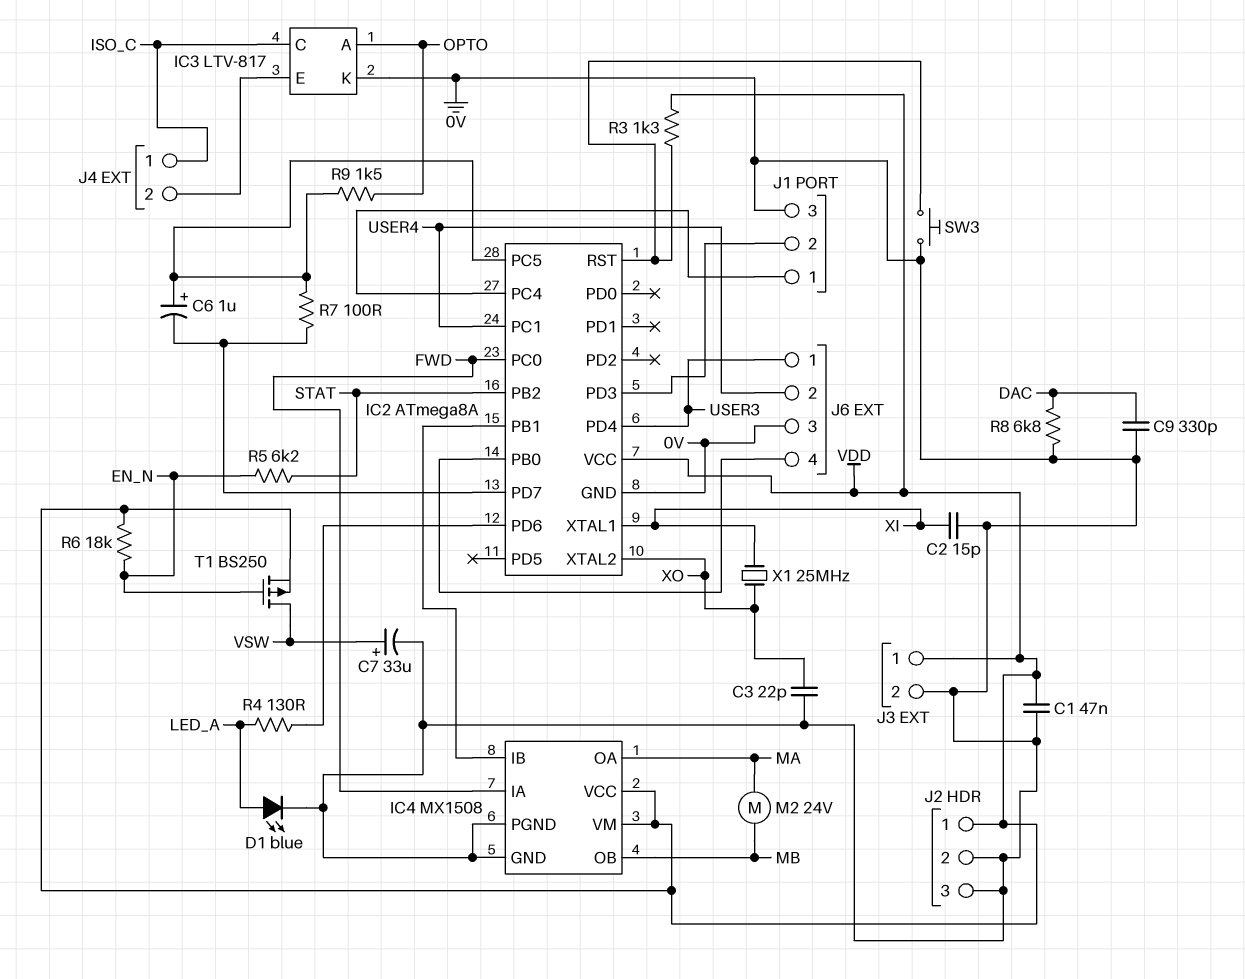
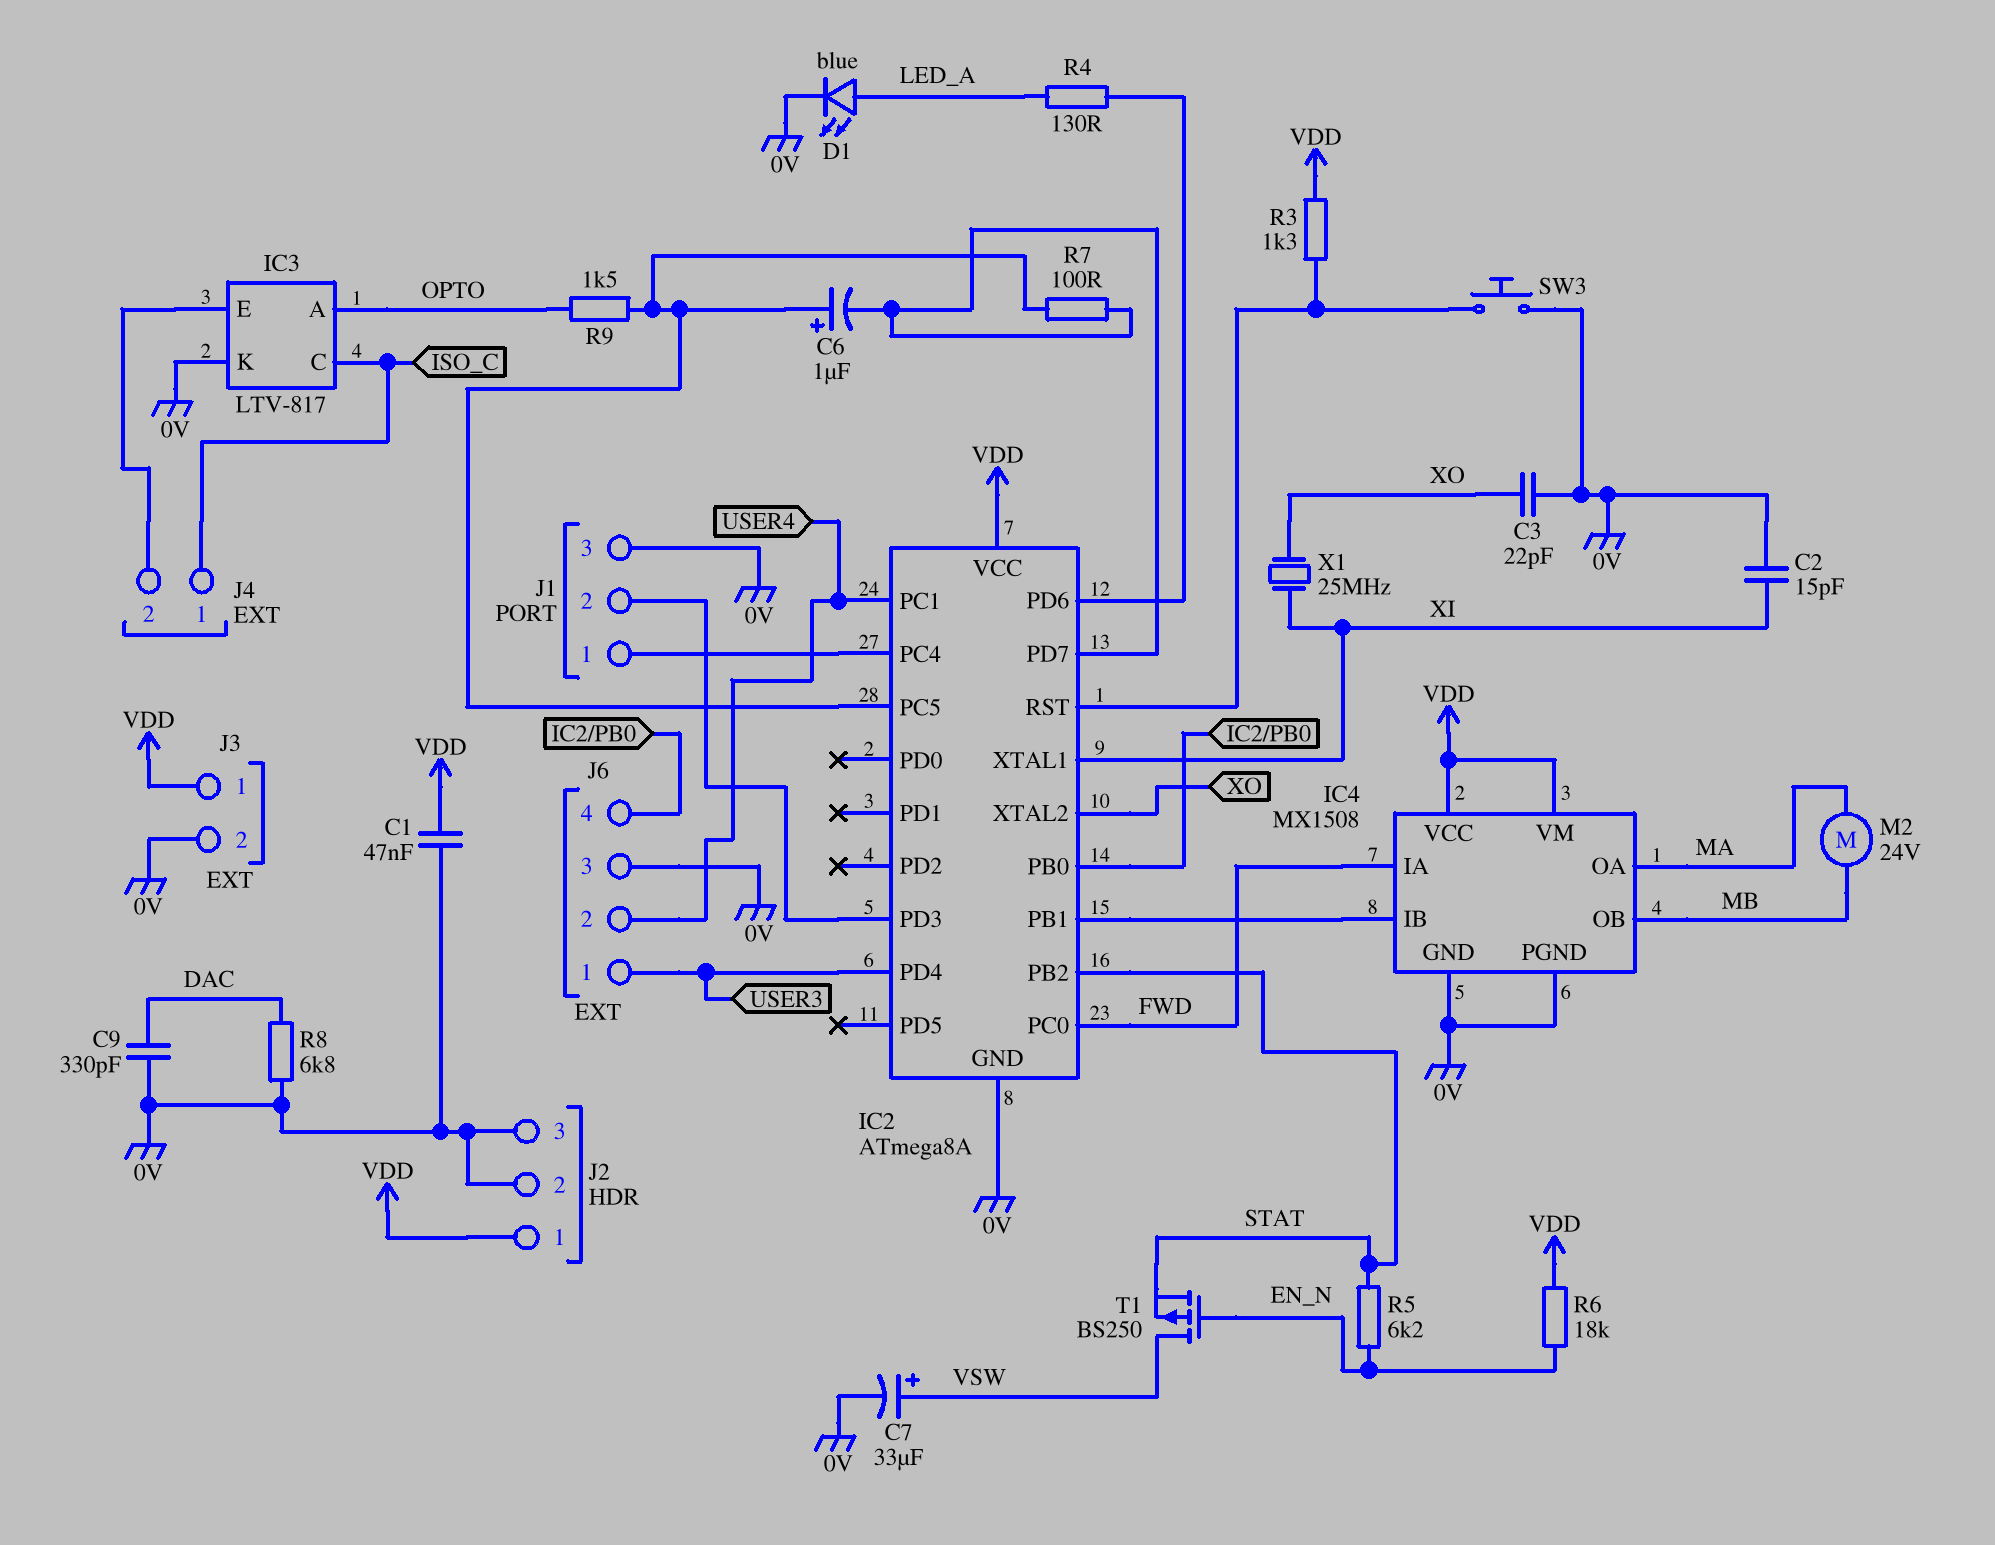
T1: PMOS BS250 (G EN_N, D VSW, S VDD) -> PMOS BS250 (G EN_N, D VSW, S STAT)

